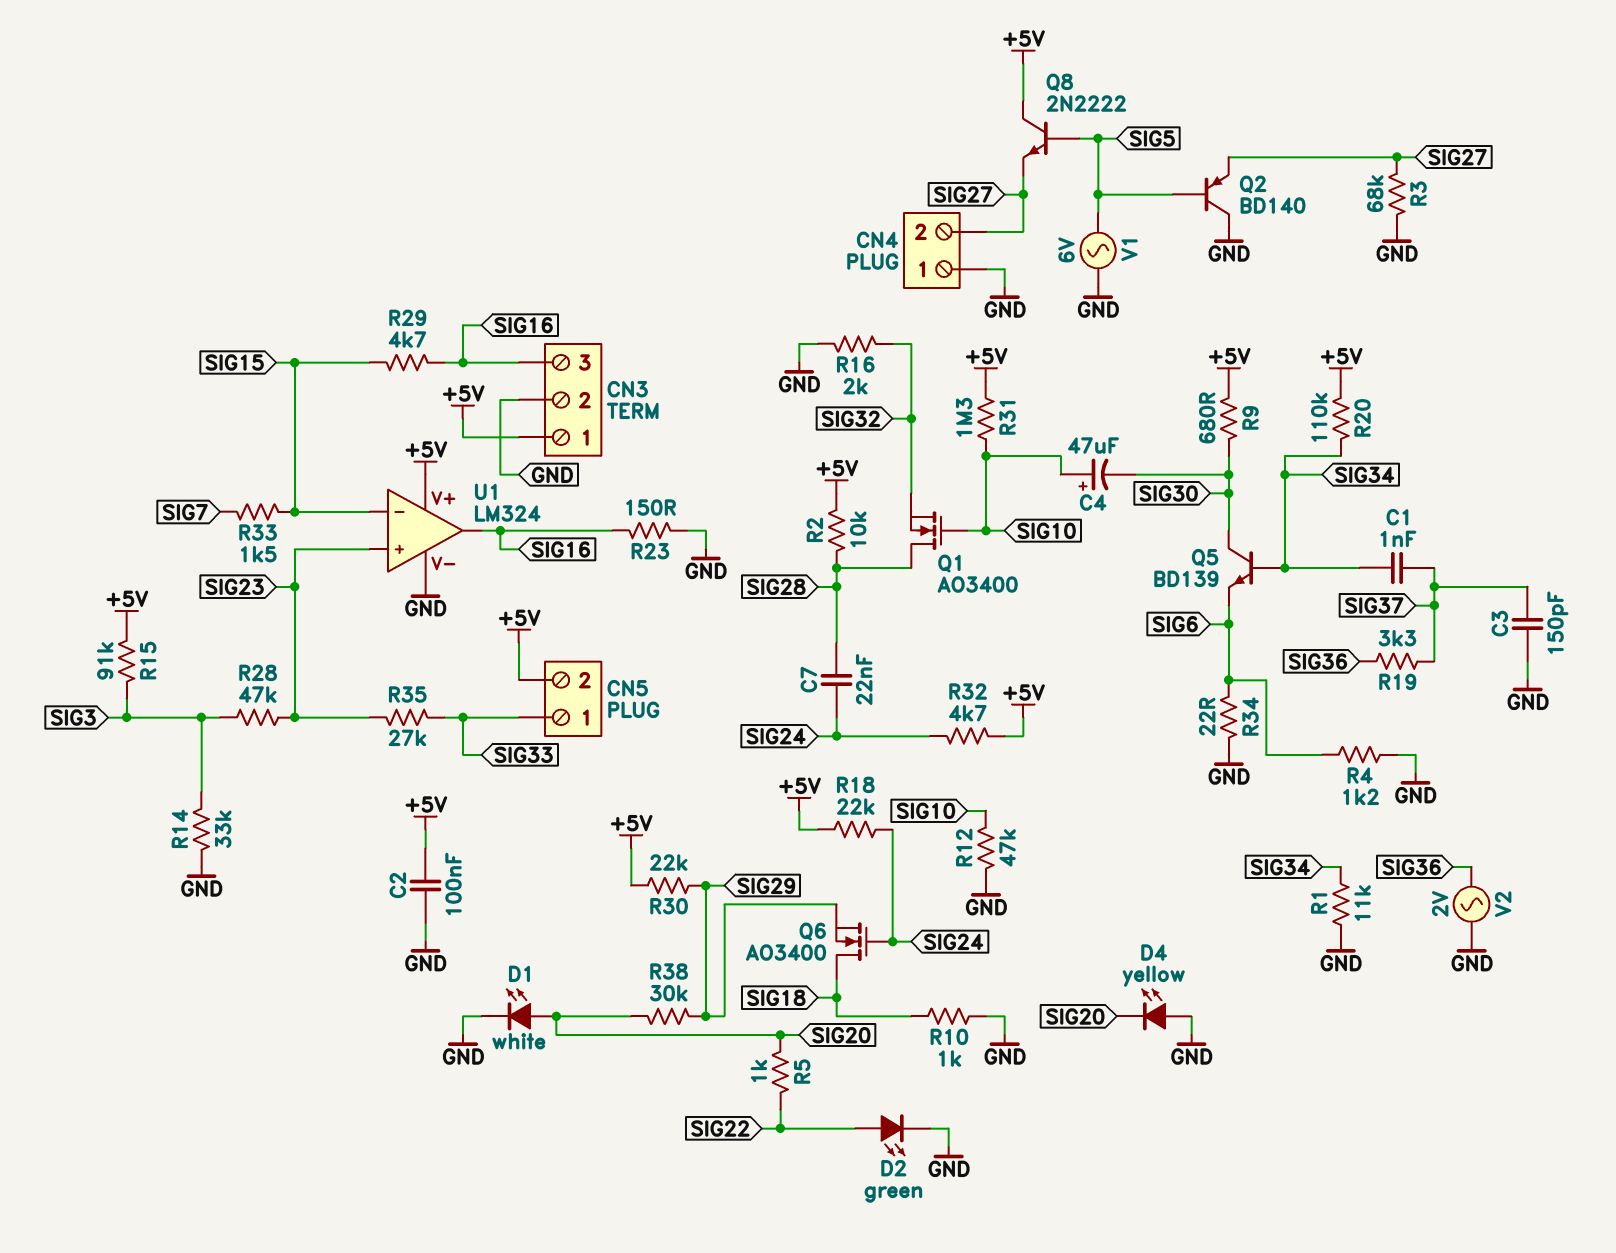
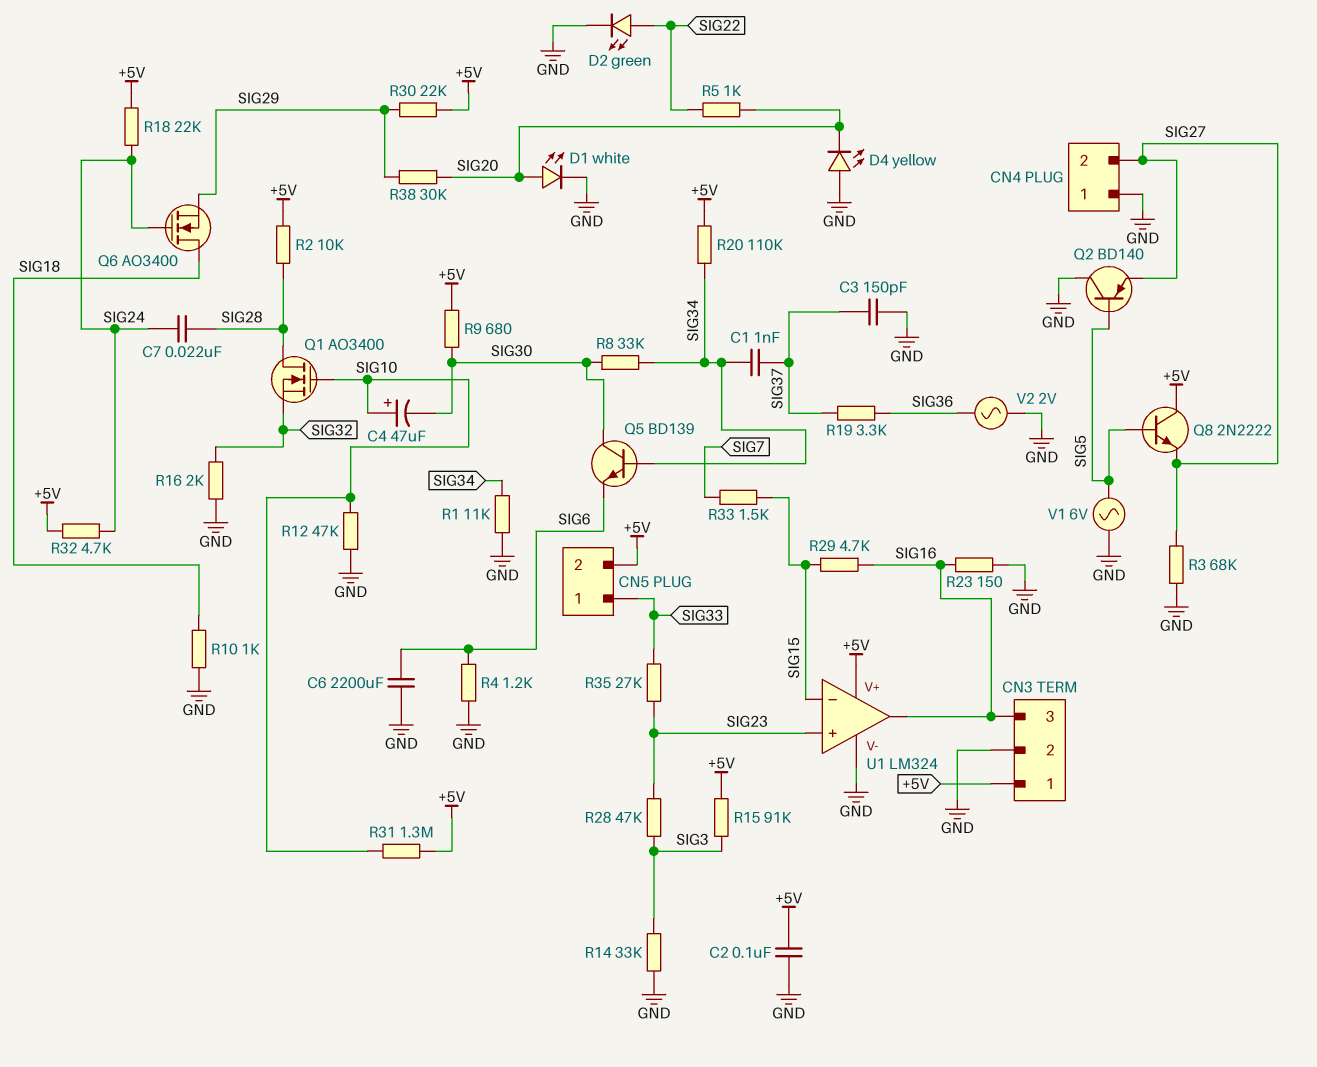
C6: none -> 2200uF (GND, SIG6)
R8: none -> 33k (SIG30, SIG34)
R34: 22 (GND, SIG6) -> none

